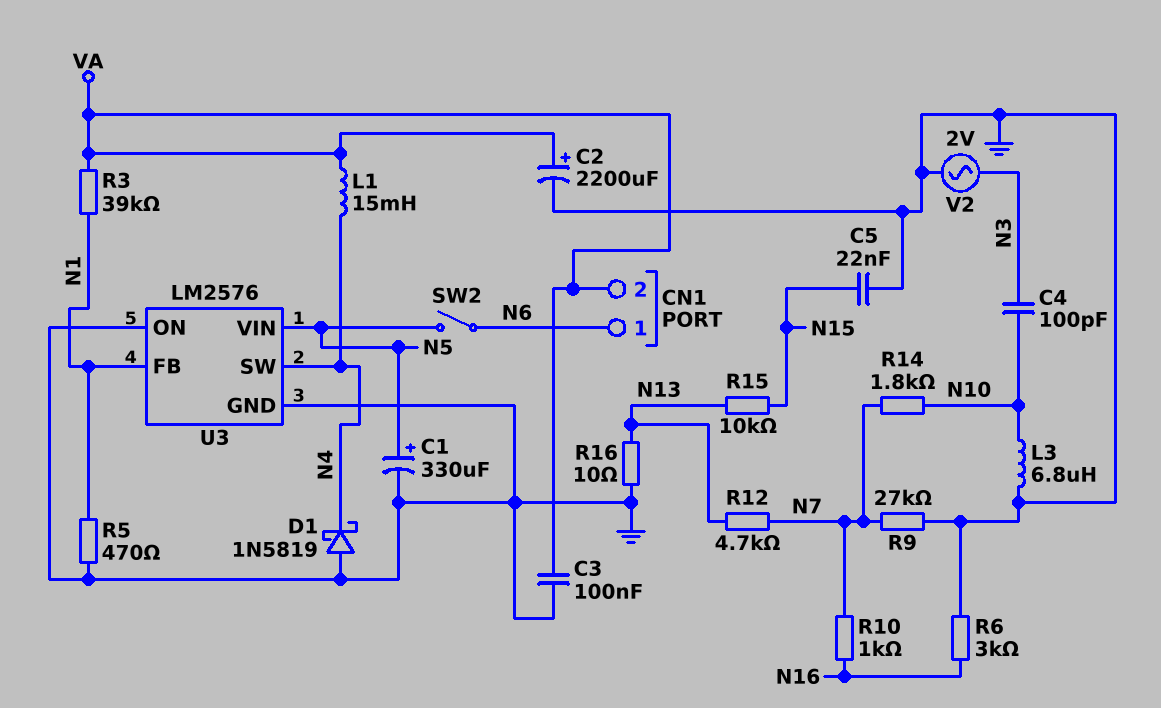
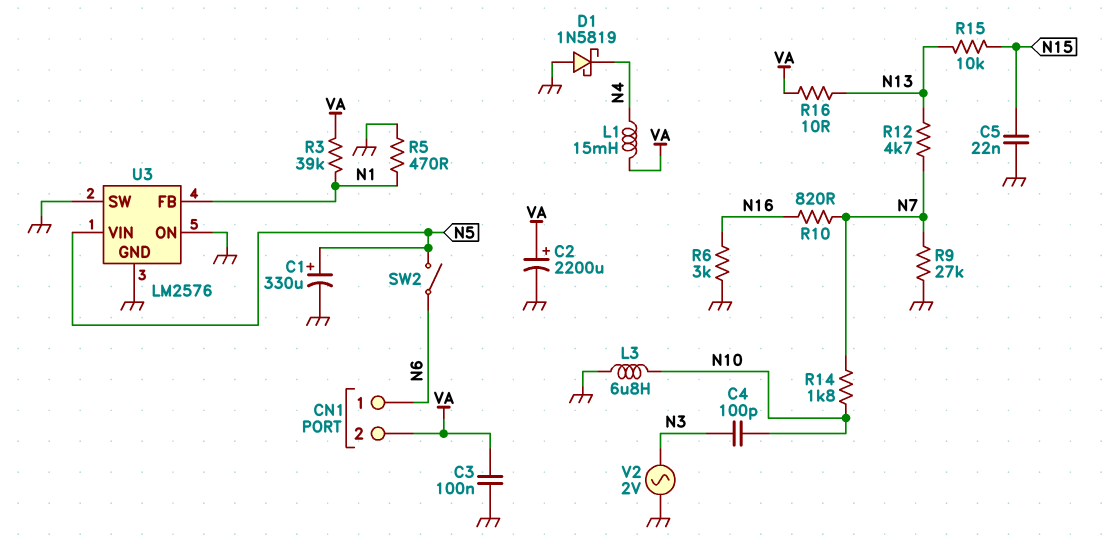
R10: 1k (N7, N16) -> 820 (N7, N16)
R16: 10 (GND, N13) -> 10 (N13, VA)
U3 pin SW: N4 -> GND

